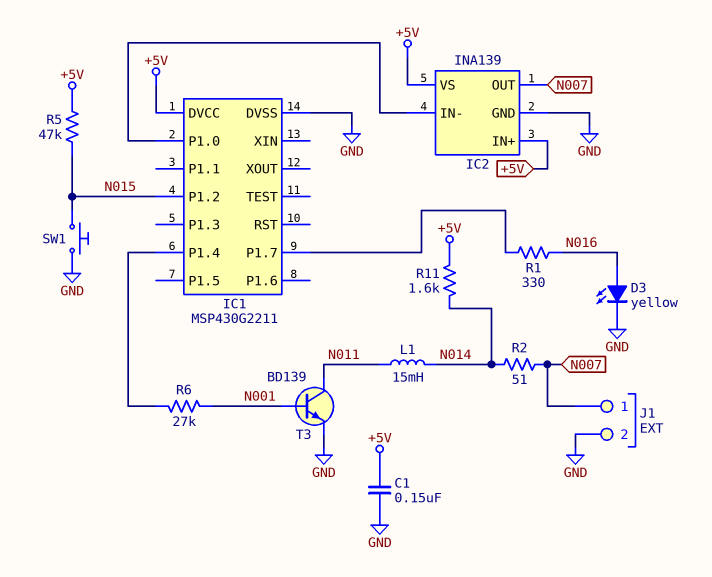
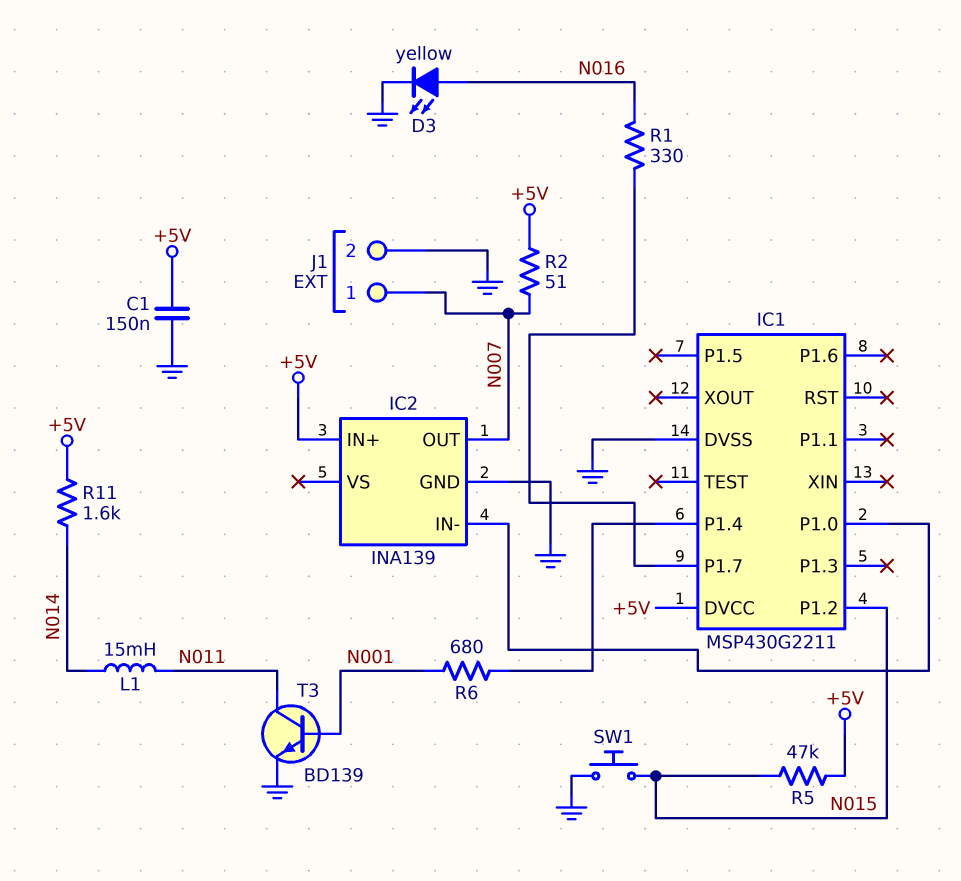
IC2 pin VS: +5V -> none
R2: 51 (N007, N014) -> 51 (+5V, N007)
R6: 27k (IC1/P1.4, N001) -> 680 (IC1/P1.4, N001)

